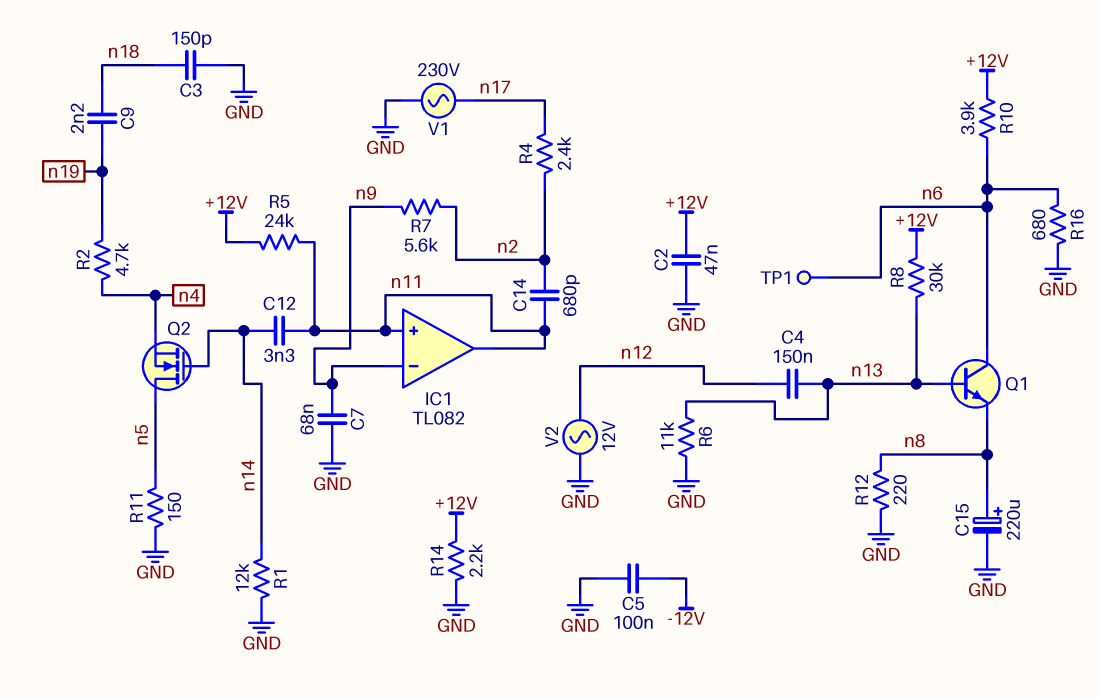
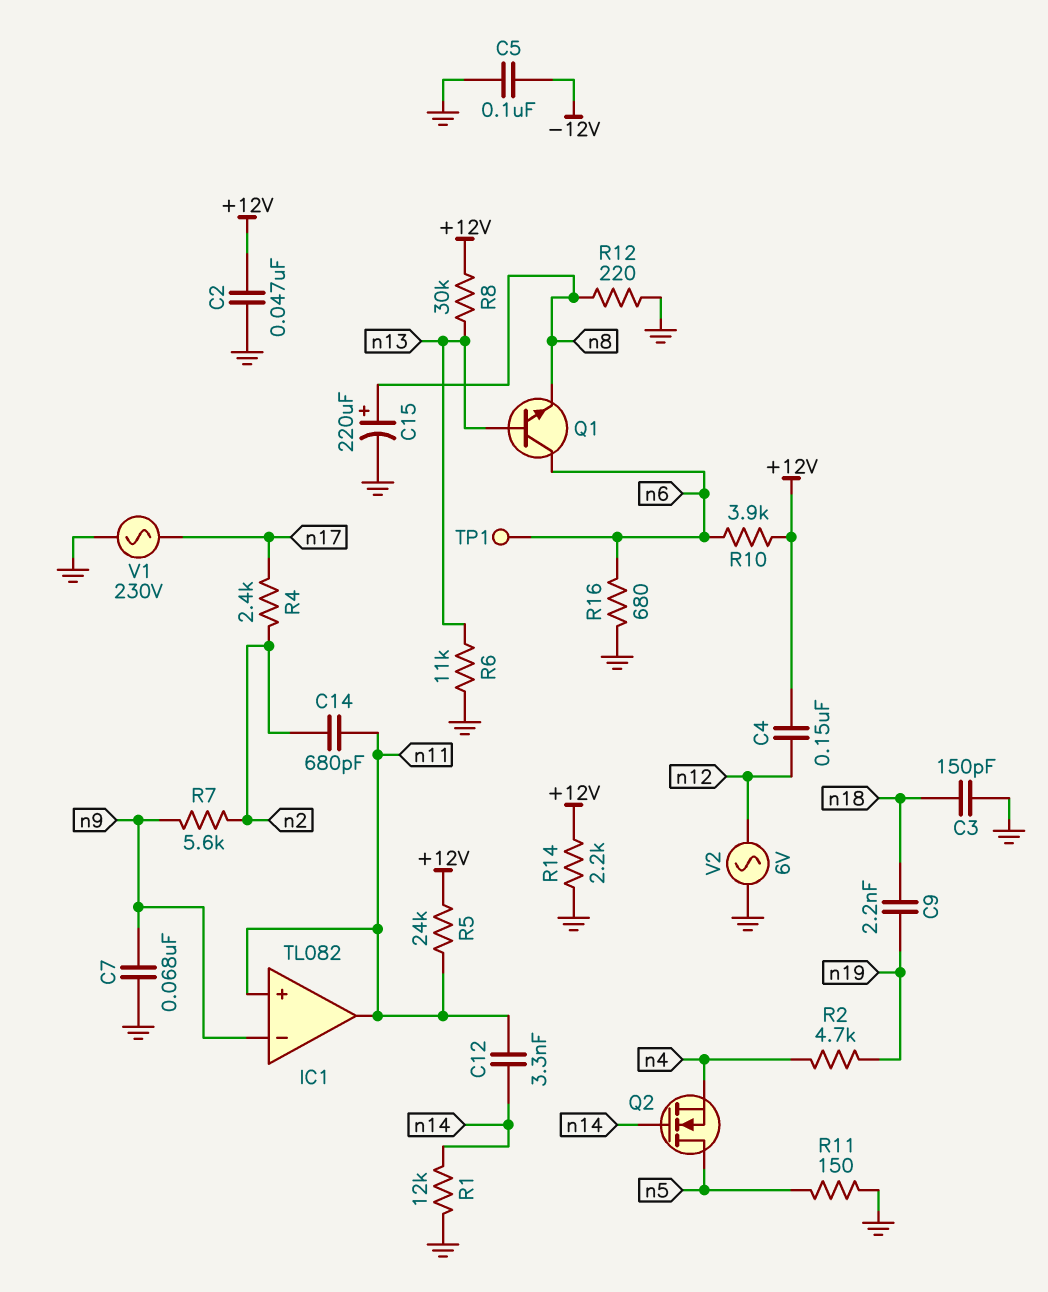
C4: 150nF (n12, n13) -> 150nF (+12V, n12)
V2: AC 12V (GND, n12) -> AC 6V (GND, n12)

